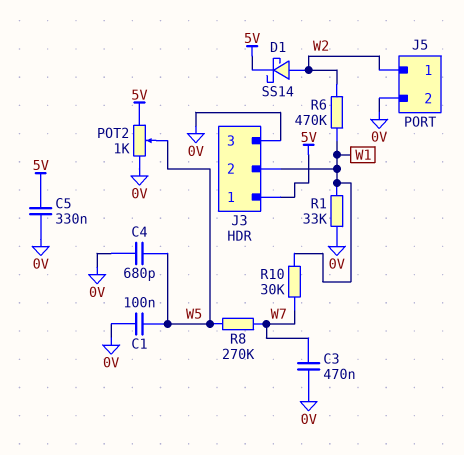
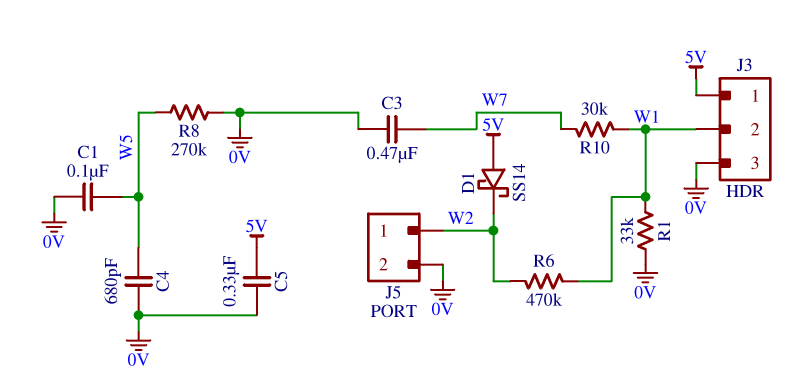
D1: schottky SS14 (A W2, K 5V) -> schottky SS14 (A 5V, K W2)
POT2: 1k (0V, 5V, wiper W5) -> none
R8: 270k (W5, W7) -> 270k (0V, W5)

